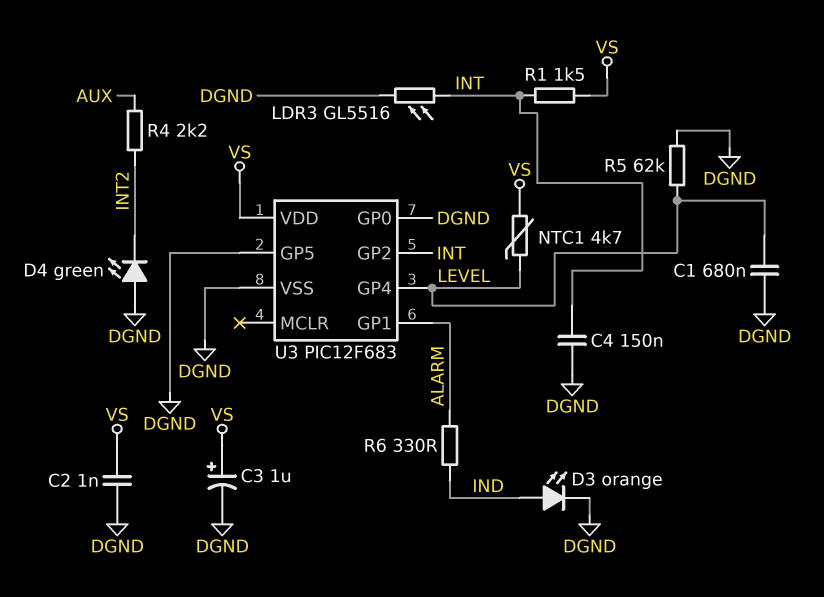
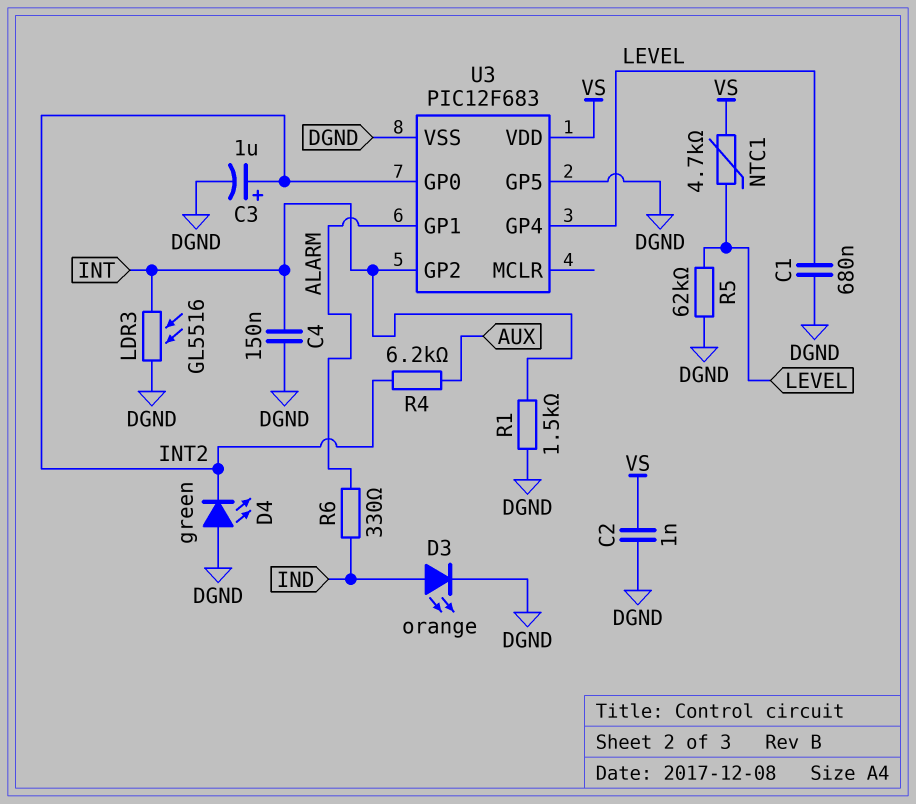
C3: 1uF (plus VS, minus DGND) -> 1uF (plus INT2, minus DGND)
R1: 1.5k (INT, VS) -> 1.5k (DGND, INT)
R4: 2.2k (AUX, INT2) -> 6.2k (AUX, INT2)
U3 pin GP0: DGND -> INT2

